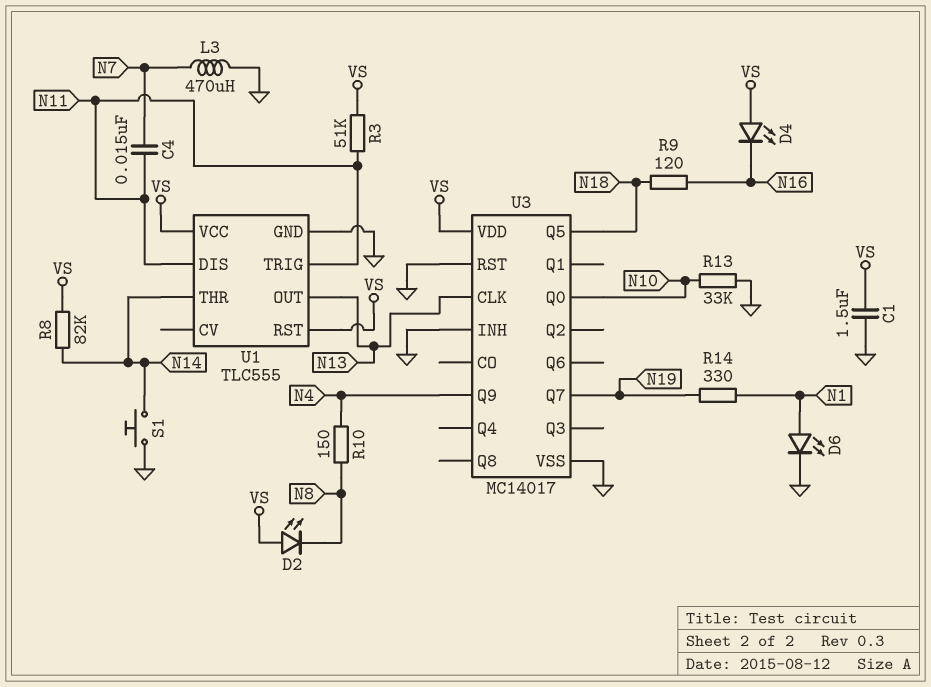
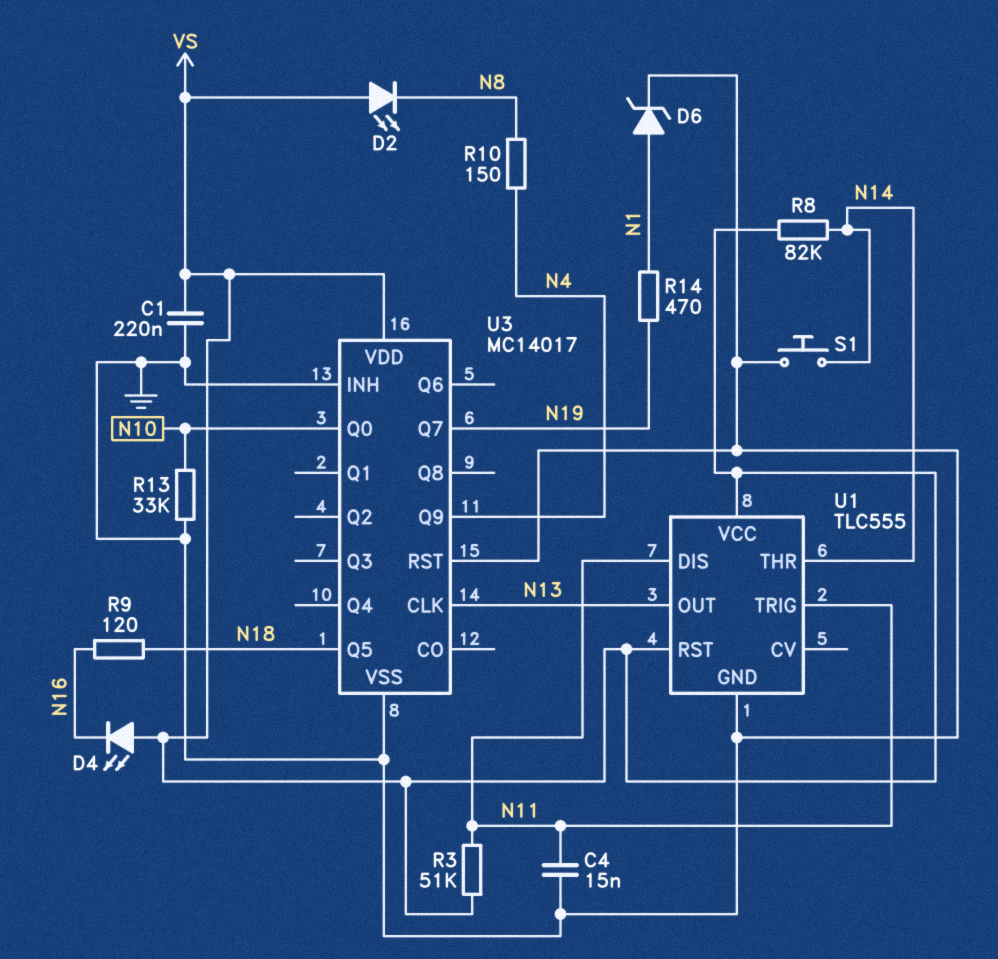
C1: 1.5uF (GND, VS) -> 220nF (GND, VS)
C4: 15nF (N7, N11) -> 15nF (GND, N11)
D6: LED (A N1, K GND) -> zener (A N1, K GND)
L3: 470uH (GND, N7) -> none
R14: 330 (N1, N19) -> 470 (N1, N19)

